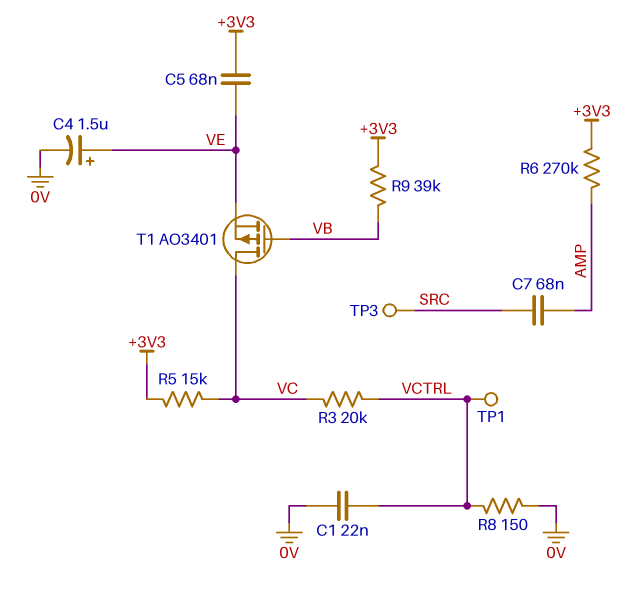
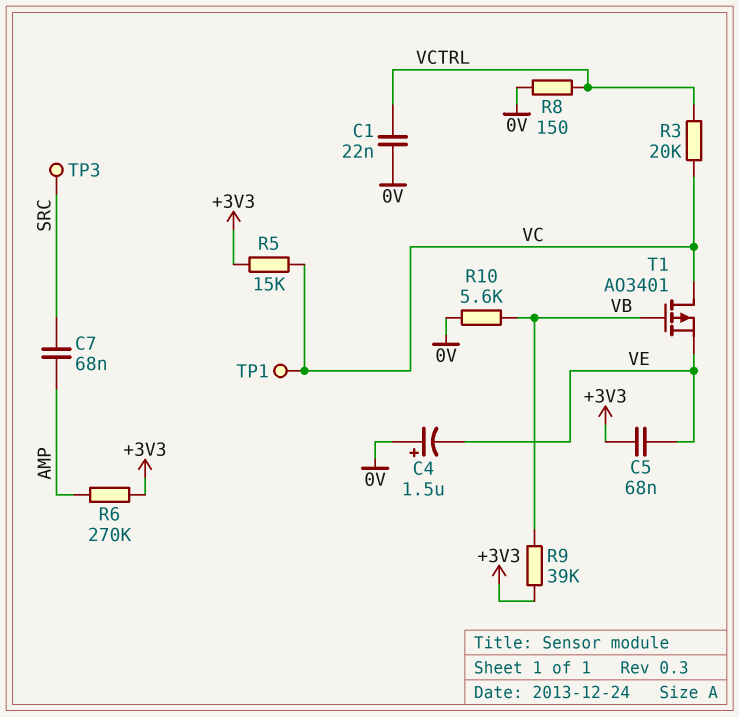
C4: 1.5uF (plus VE, minus 0V) -> 1.5uF (plus 0V, minus VE)
R10: none -> 5.6k (0V, VB)
TP1: test point (VCTRL) -> test point (VC)

